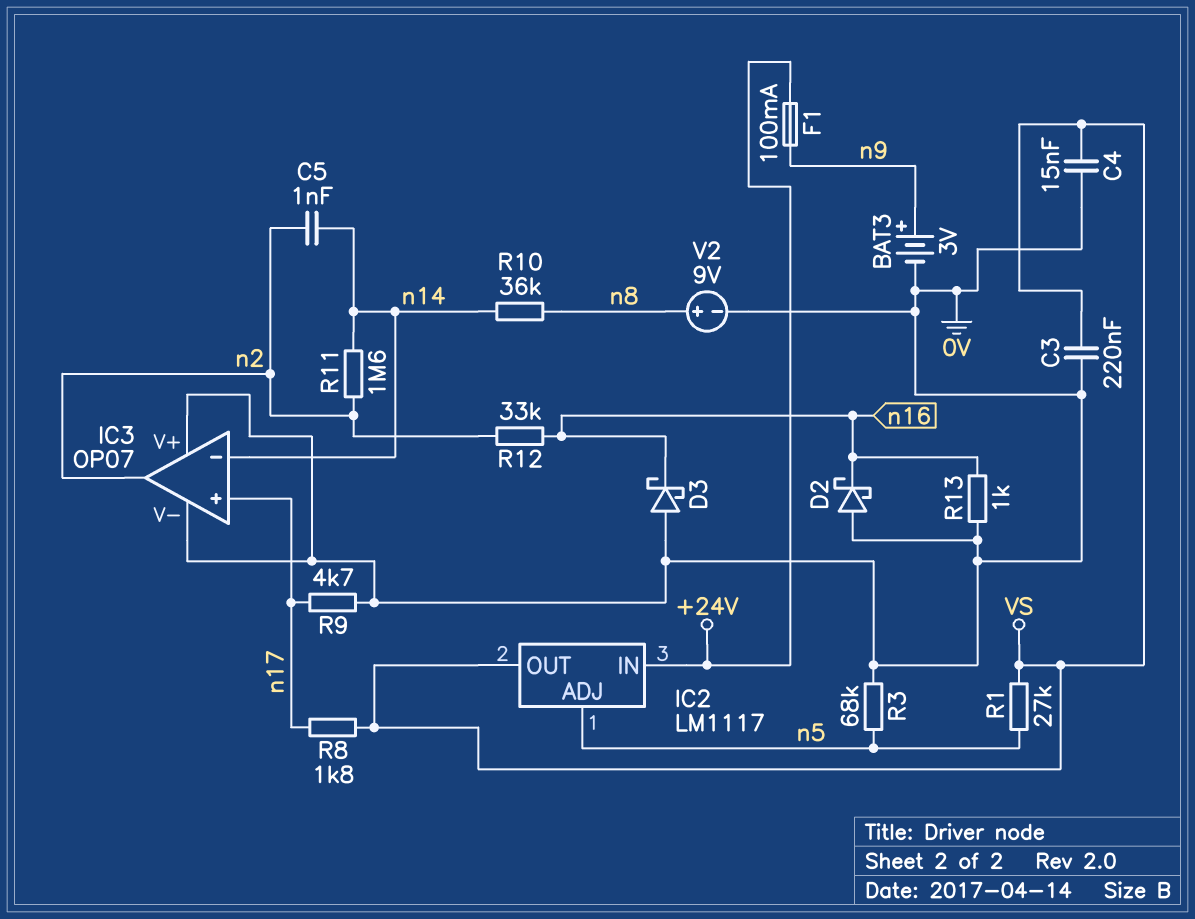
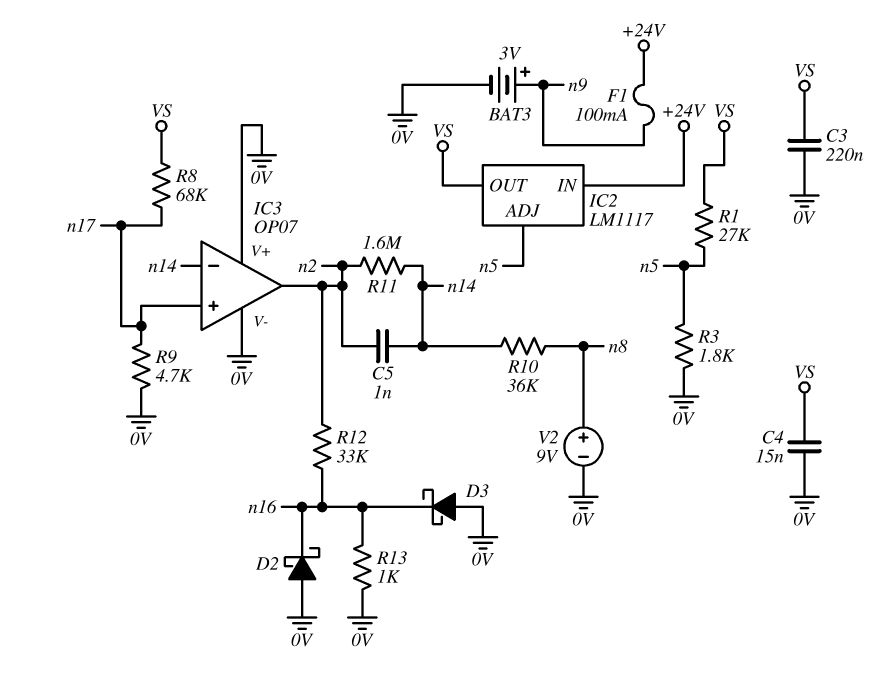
R3: 68k (0V, n5) -> 1.8k (0V, n5)
R8: 1.8k (VS, n17) -> 68k (VS, n17)

